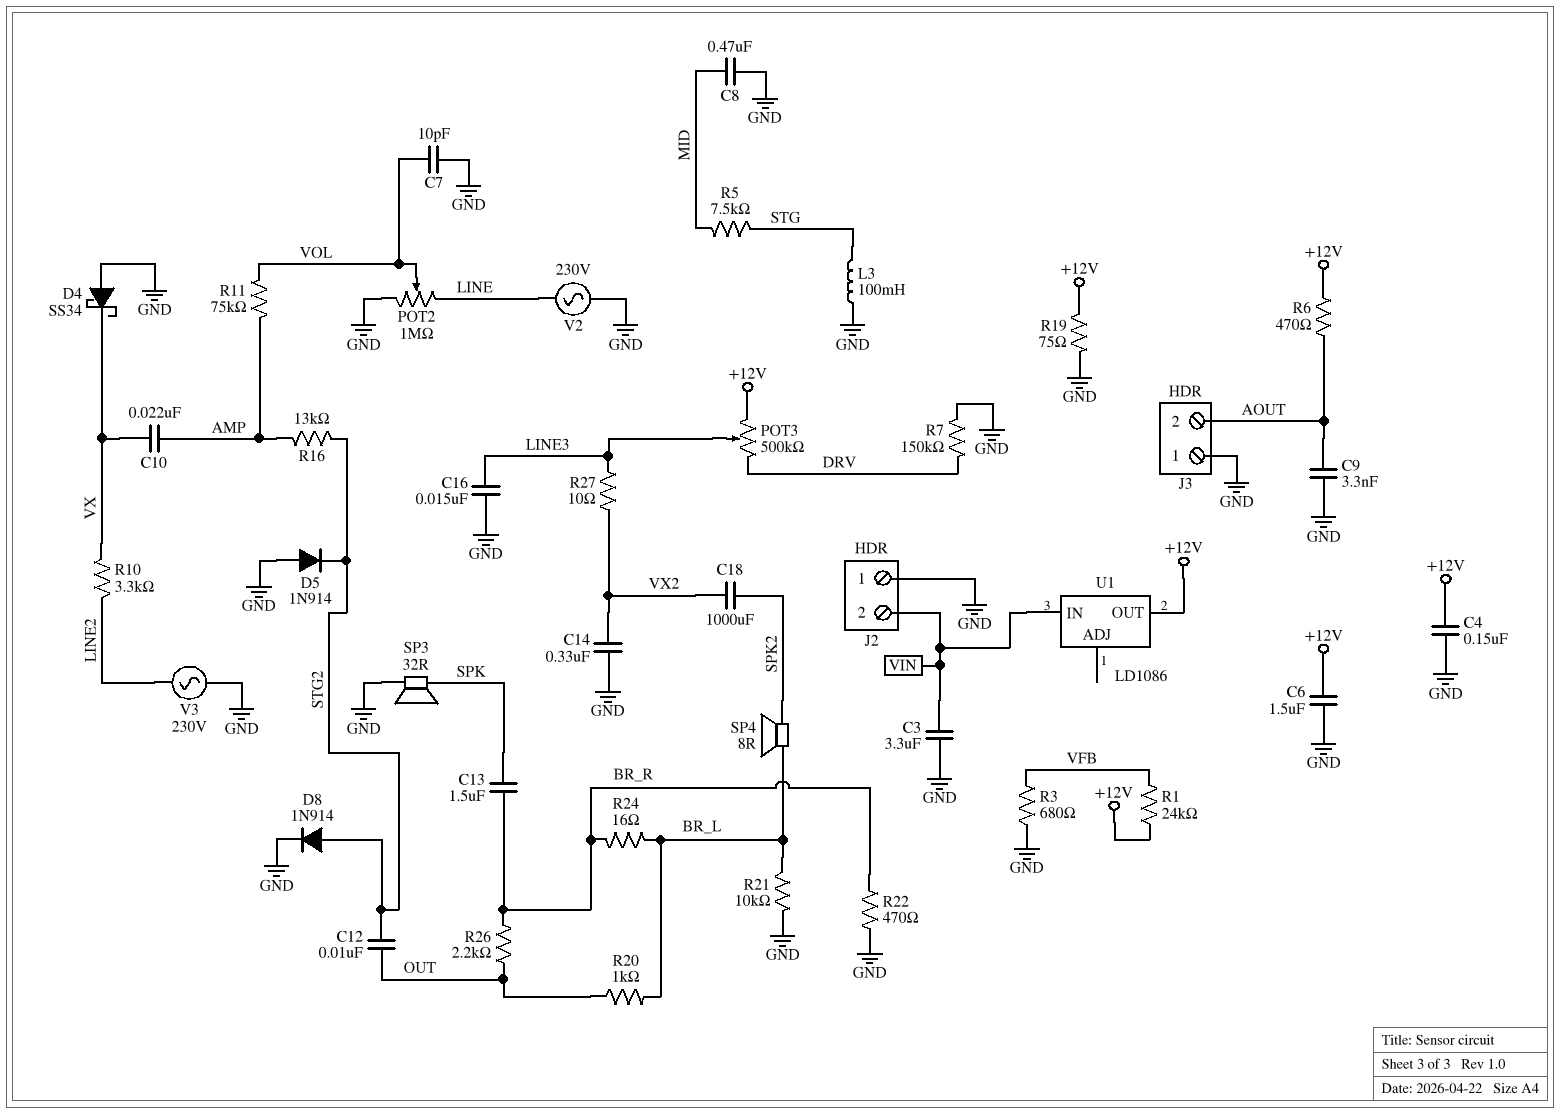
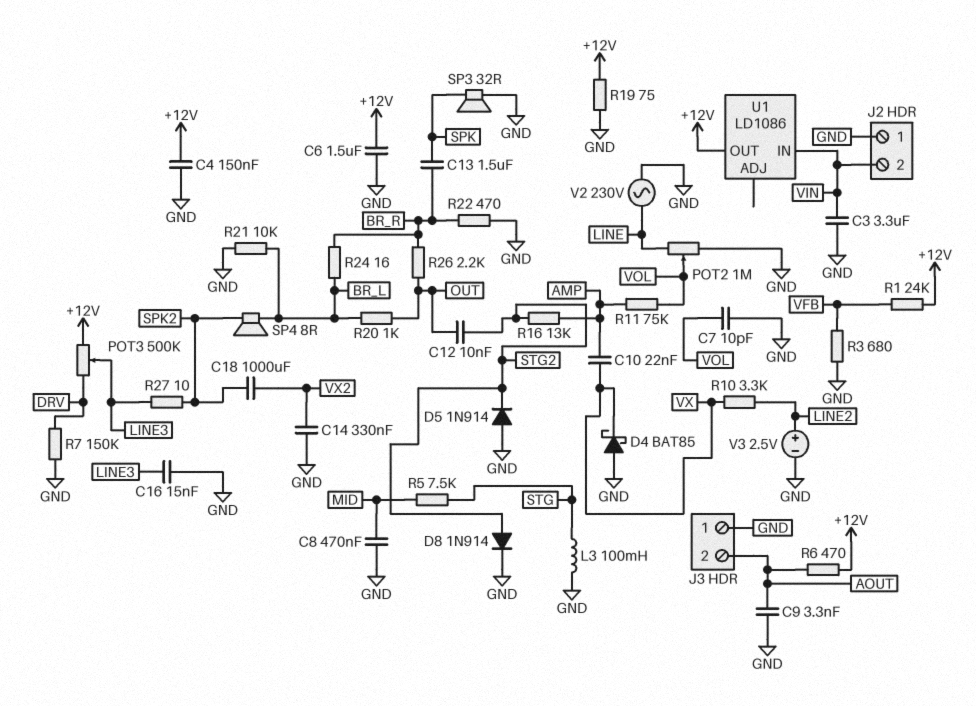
D4: schottky SS34 (A GND, K VX) -> schottky BAT85 (A GND, K VX)
R27: 10 (LINE3, VX2) -> 10 (LINE3, SPK2)
V3: AC 230V (GND, LINE2) -> 2.5V (plus LINE2, minus GND)

